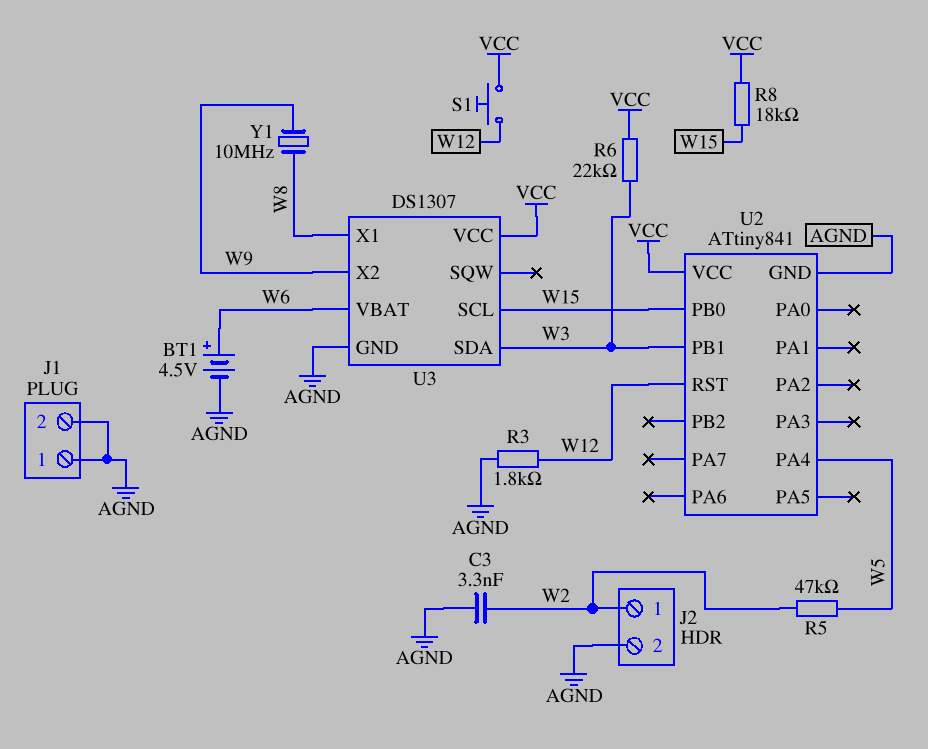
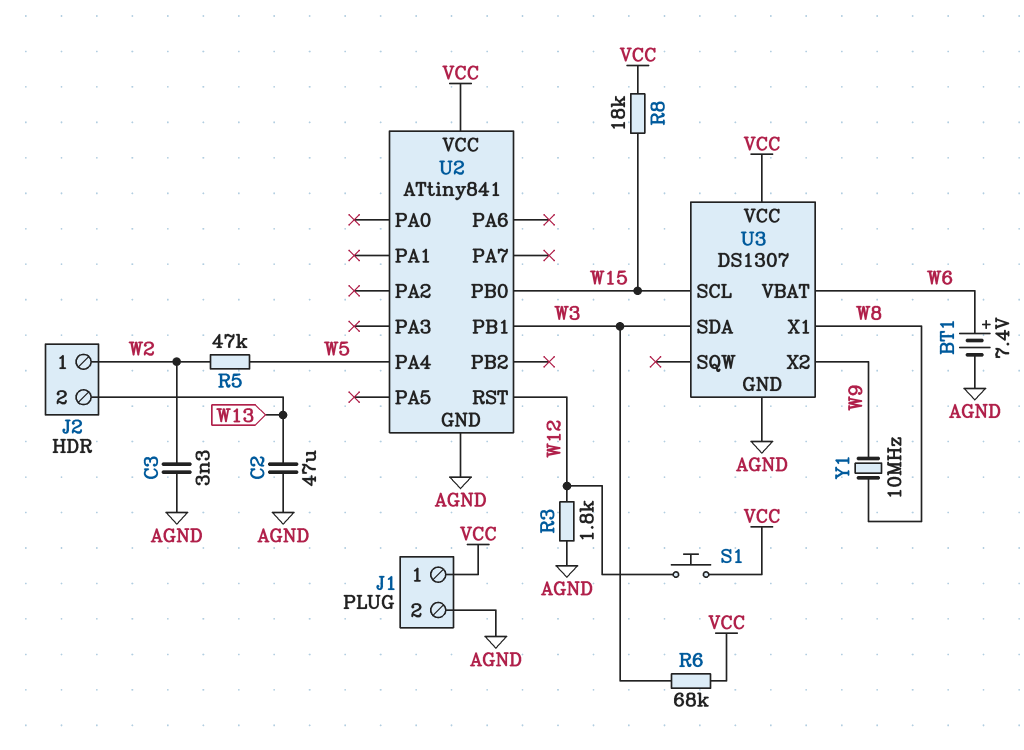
BT1: 4.5V (plus W6, minus AGND) -> 7.4V (plus W6, minus AGND)
C2: none -> 47uF (AGND, W13)
J1 pin 1: AGND -> VCC
J2 pin 2: AGND -> W13
R6: 22k (VCC, W3) -> 68k (VCC, W3)

